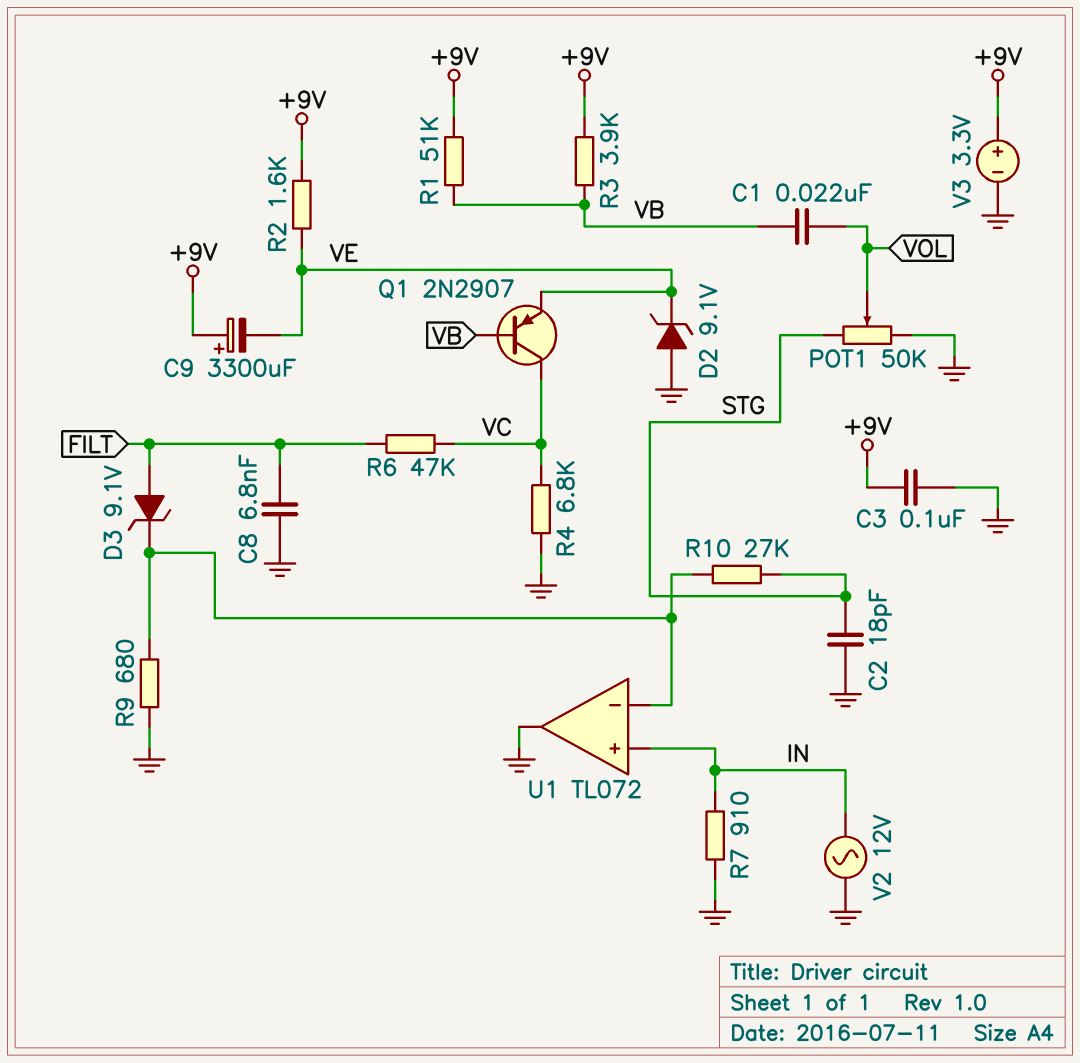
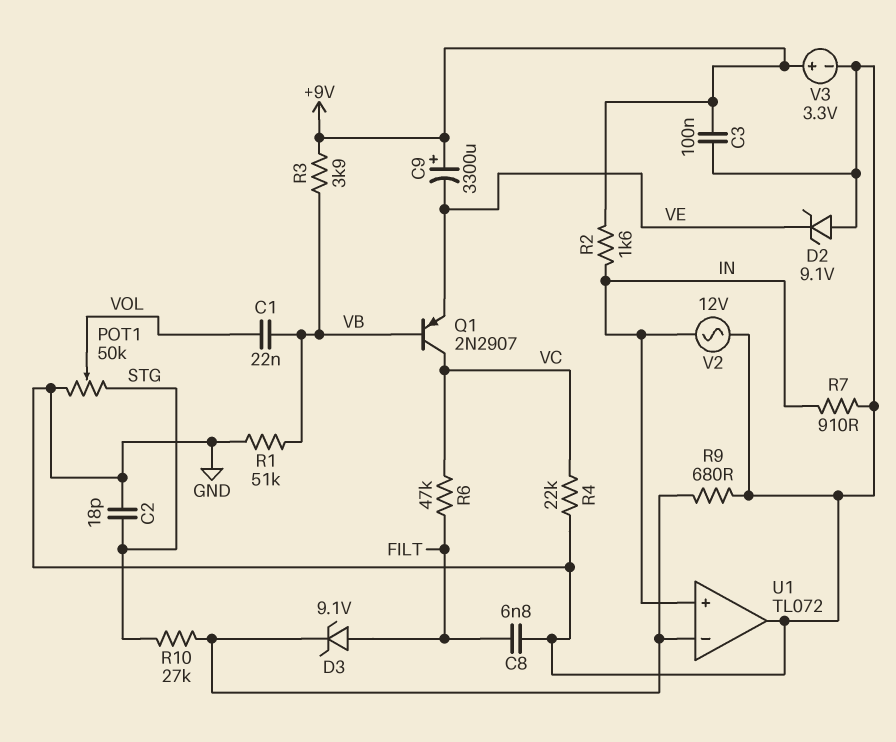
R1: 51k (+9V, VB) -> 51k (GND, VB)
R2: 1.6k (+9V, VE) -> 1.6k (+9V, IN)
R4: 6.8k (GND, VC) -> 22k (GND, VC)

